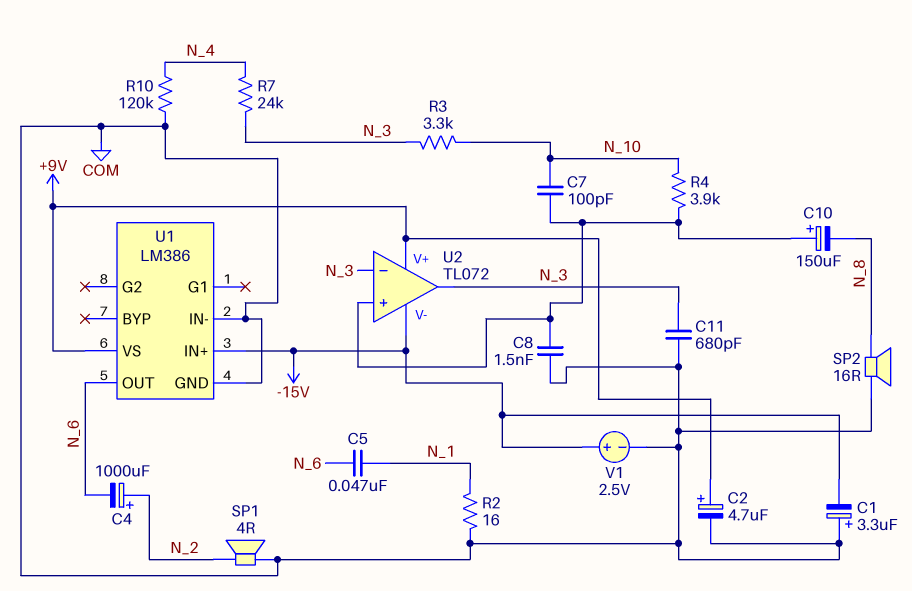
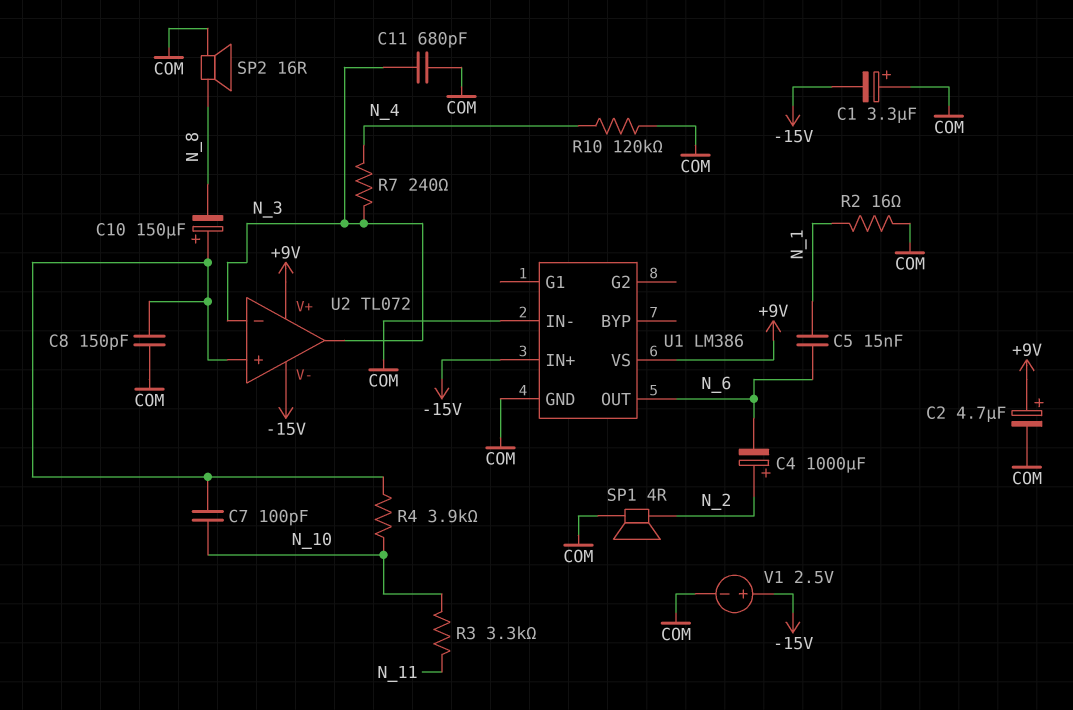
C5: 47nF (N_1, N_6) -> 15nF (N_1, N_6)
C8: 1.5nF (COM, U2/in+) -> 150pF (COM, U2/in+)
R3: 3.3k (N_3, N_10) -> 3.3k (N_10, N_11)
R7: 24k (N_3, N_4) -> 240 (N_3, N_4)

